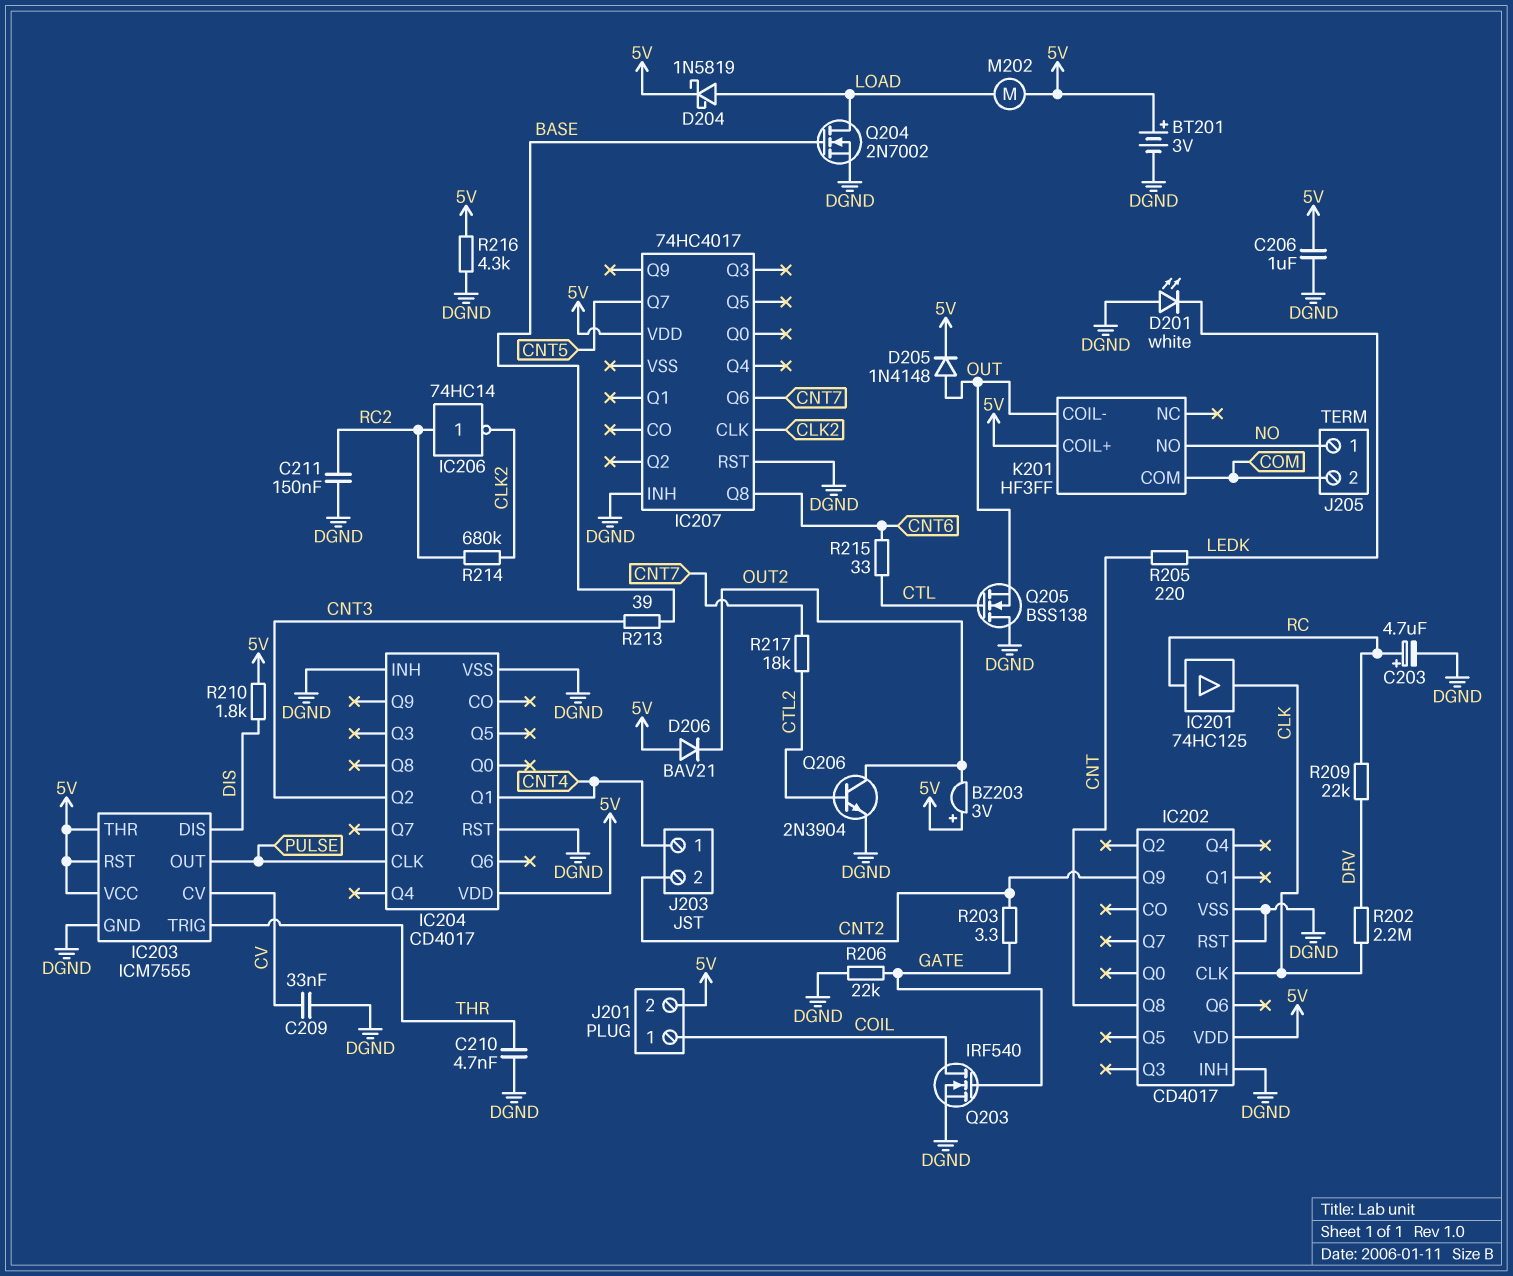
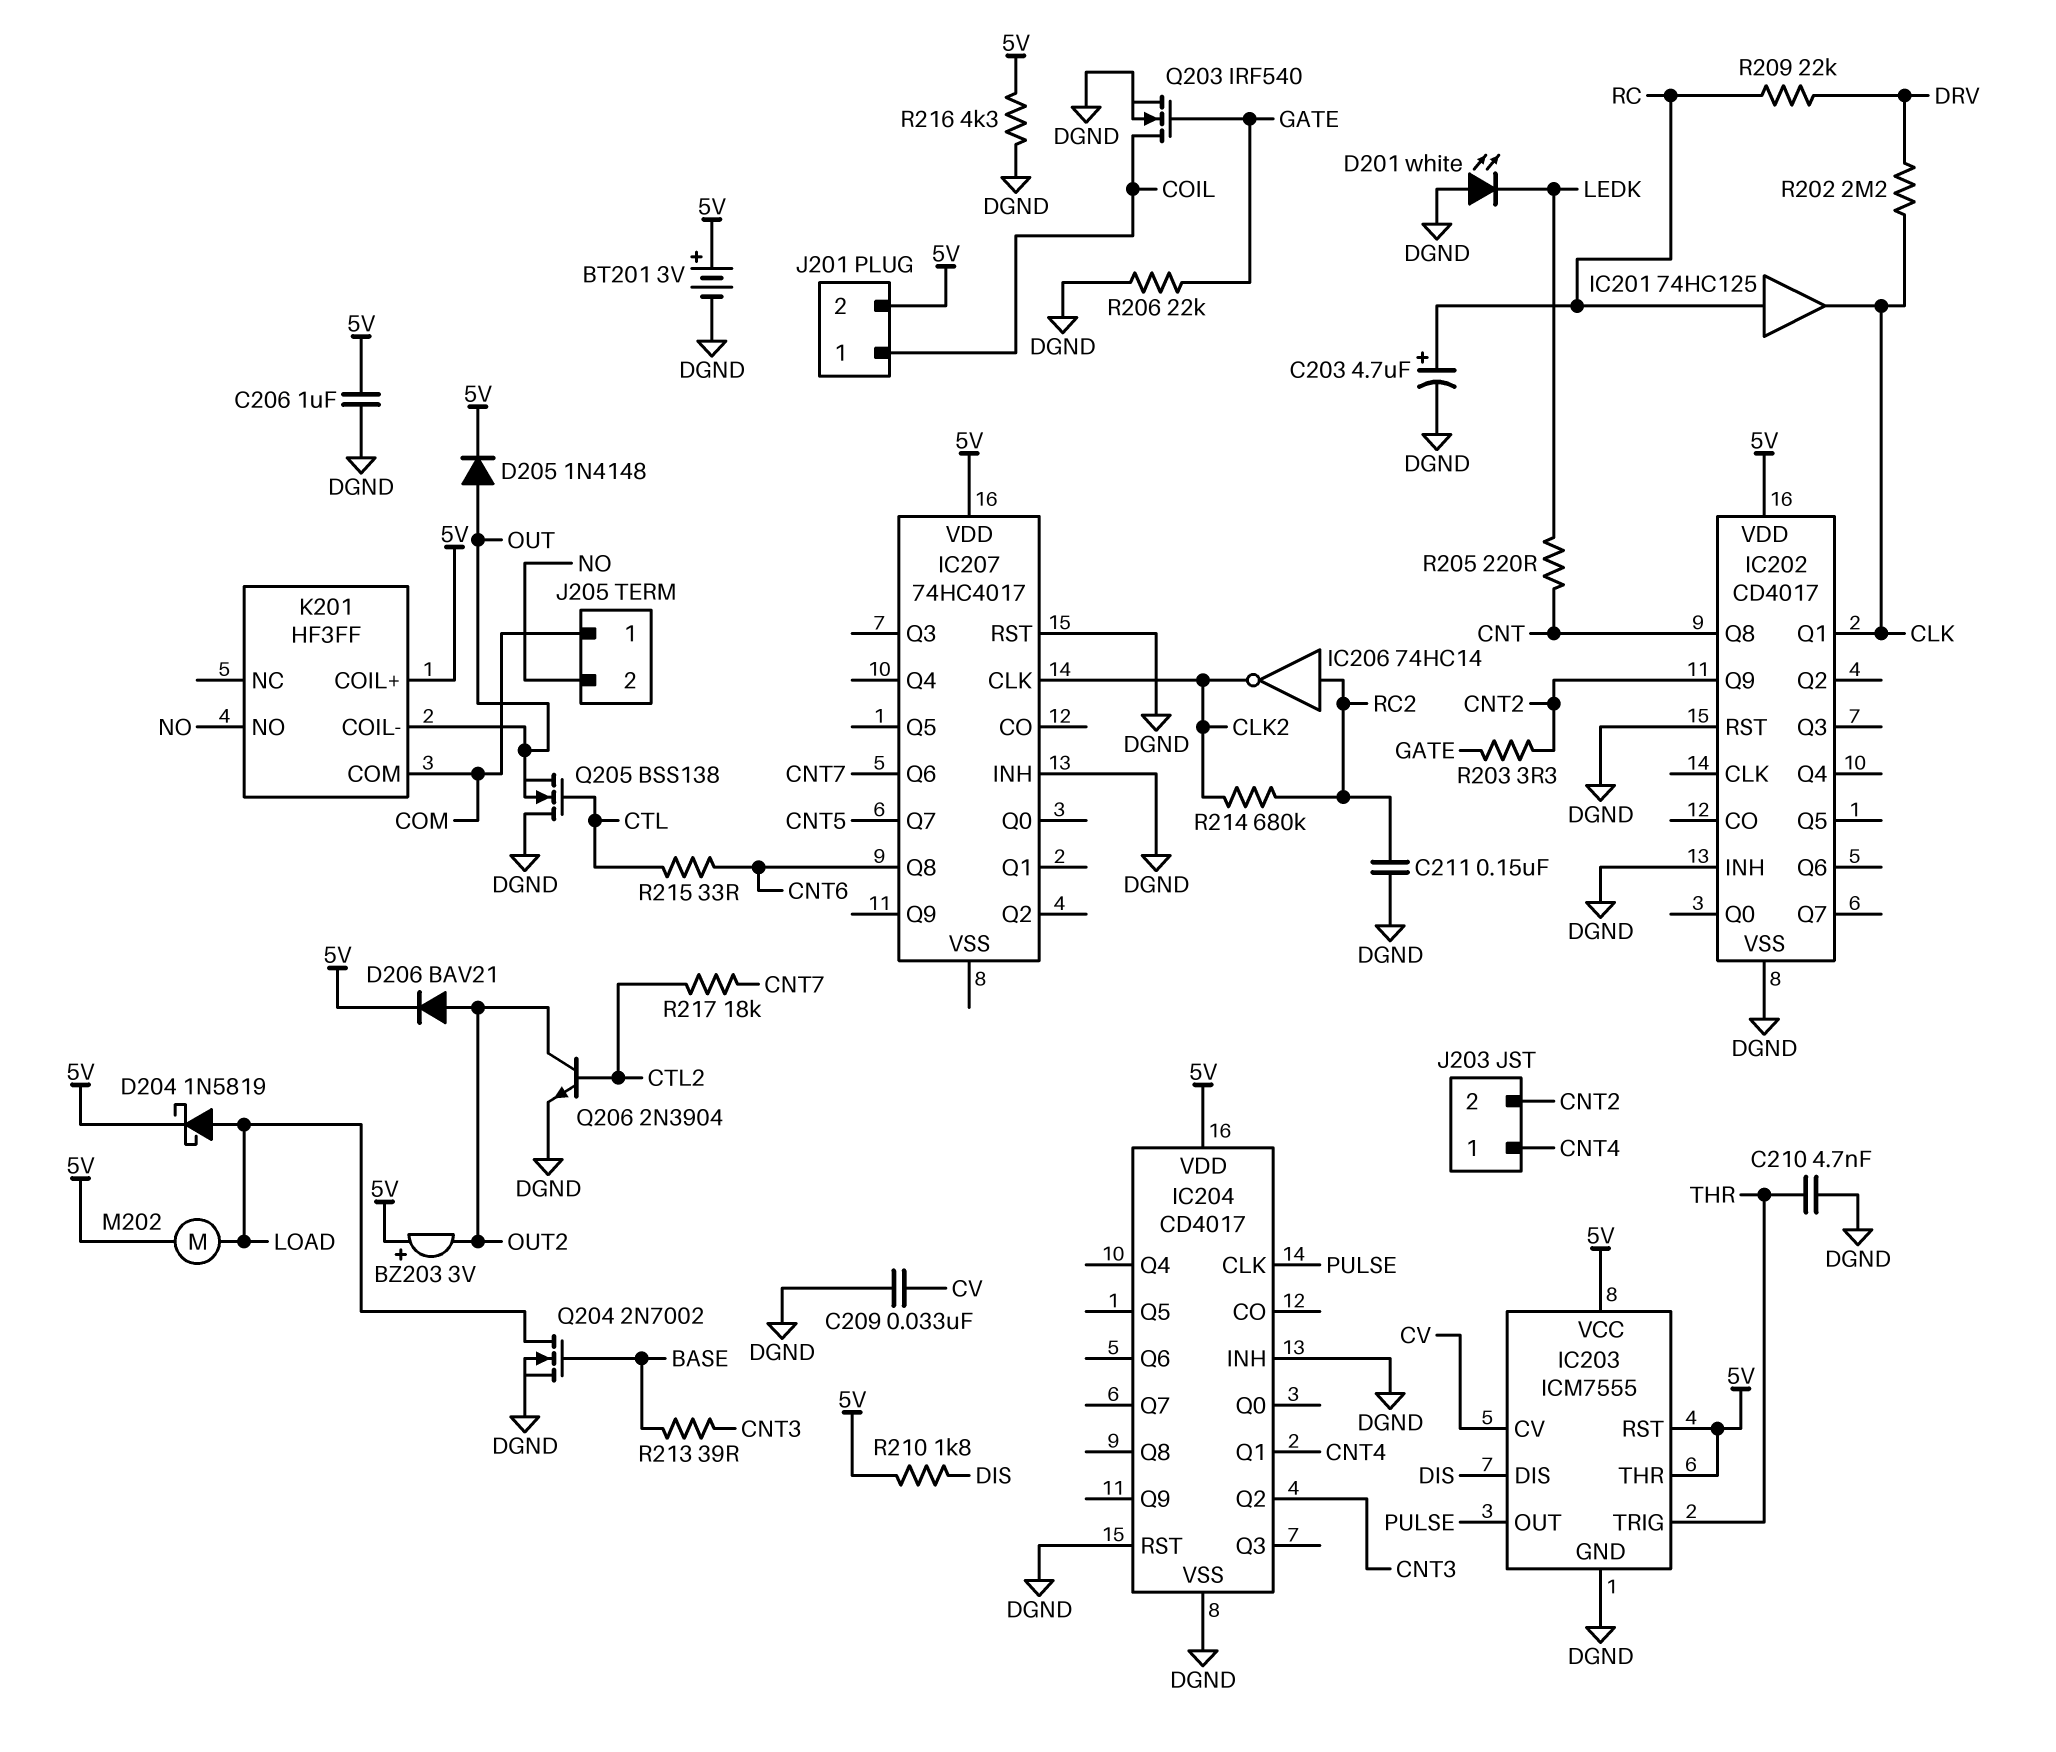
D206: diode BAV21 (A 5V, K OUT2) -> diode BAV21 (A OUT2, K 5V)
IC202 pin CLK: CLK -> none
IC202 pin Q1: none -> CLK
J205 pin 1: NO -> COM
J205 pin 2: COM -> NO

